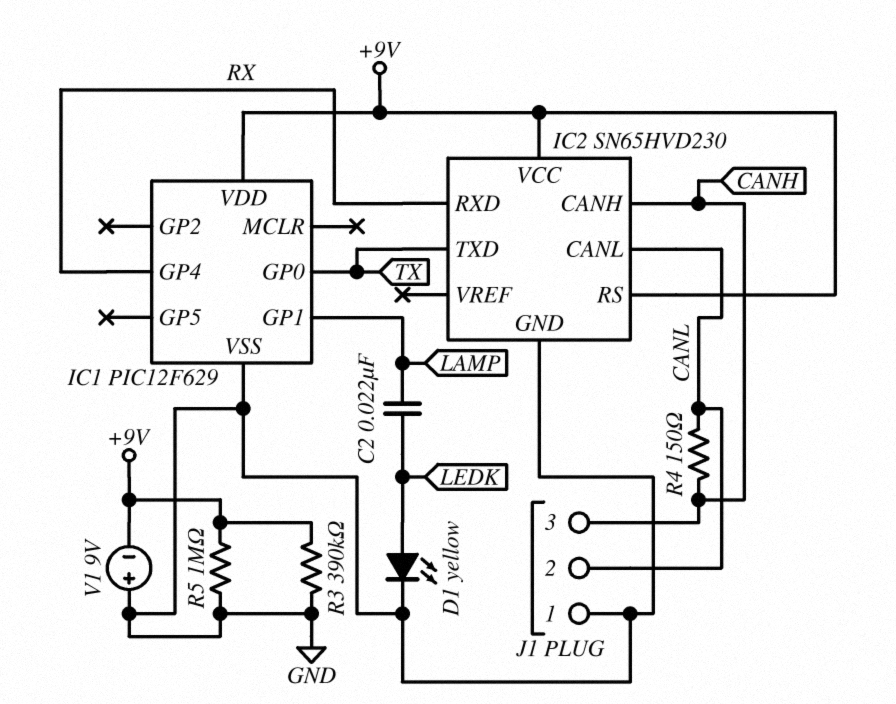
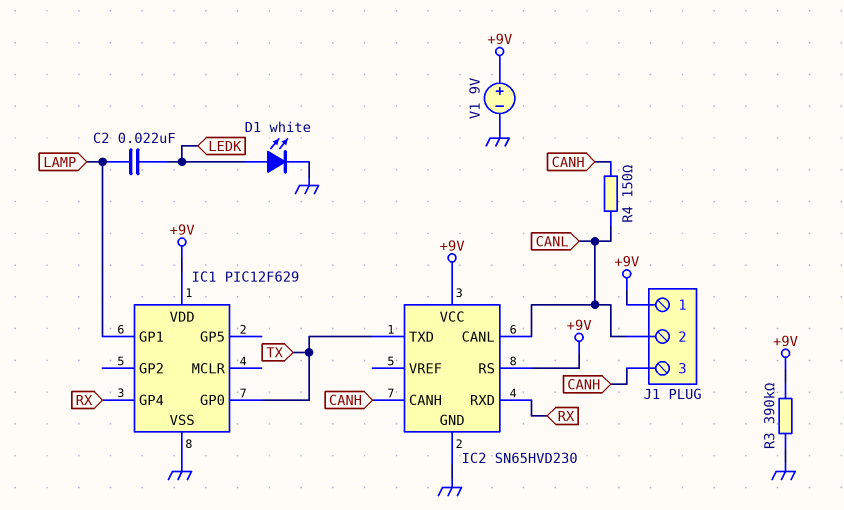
D1: LED yellow (A LEDK, K GND) -> LED white (A LEDK, K GND)
J1 pin 1: GND -> +9V
R5: 1M (+9V, GND) -> none
V1: 9V (plus GND, minus +9V) -> 9V (plus +9V, minus GND)

